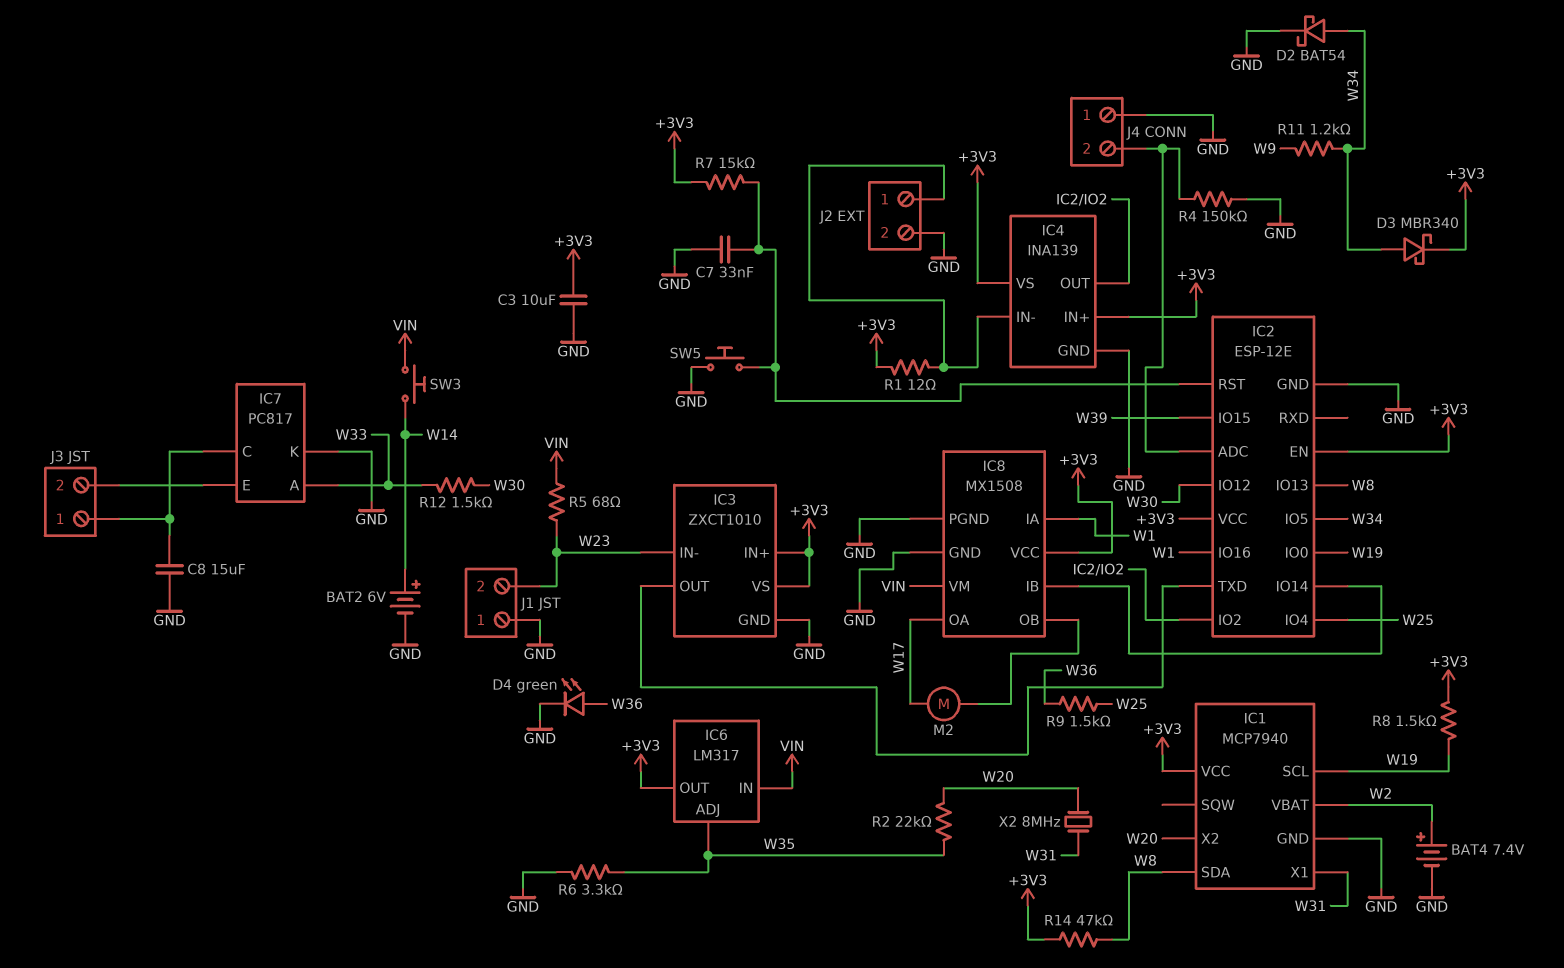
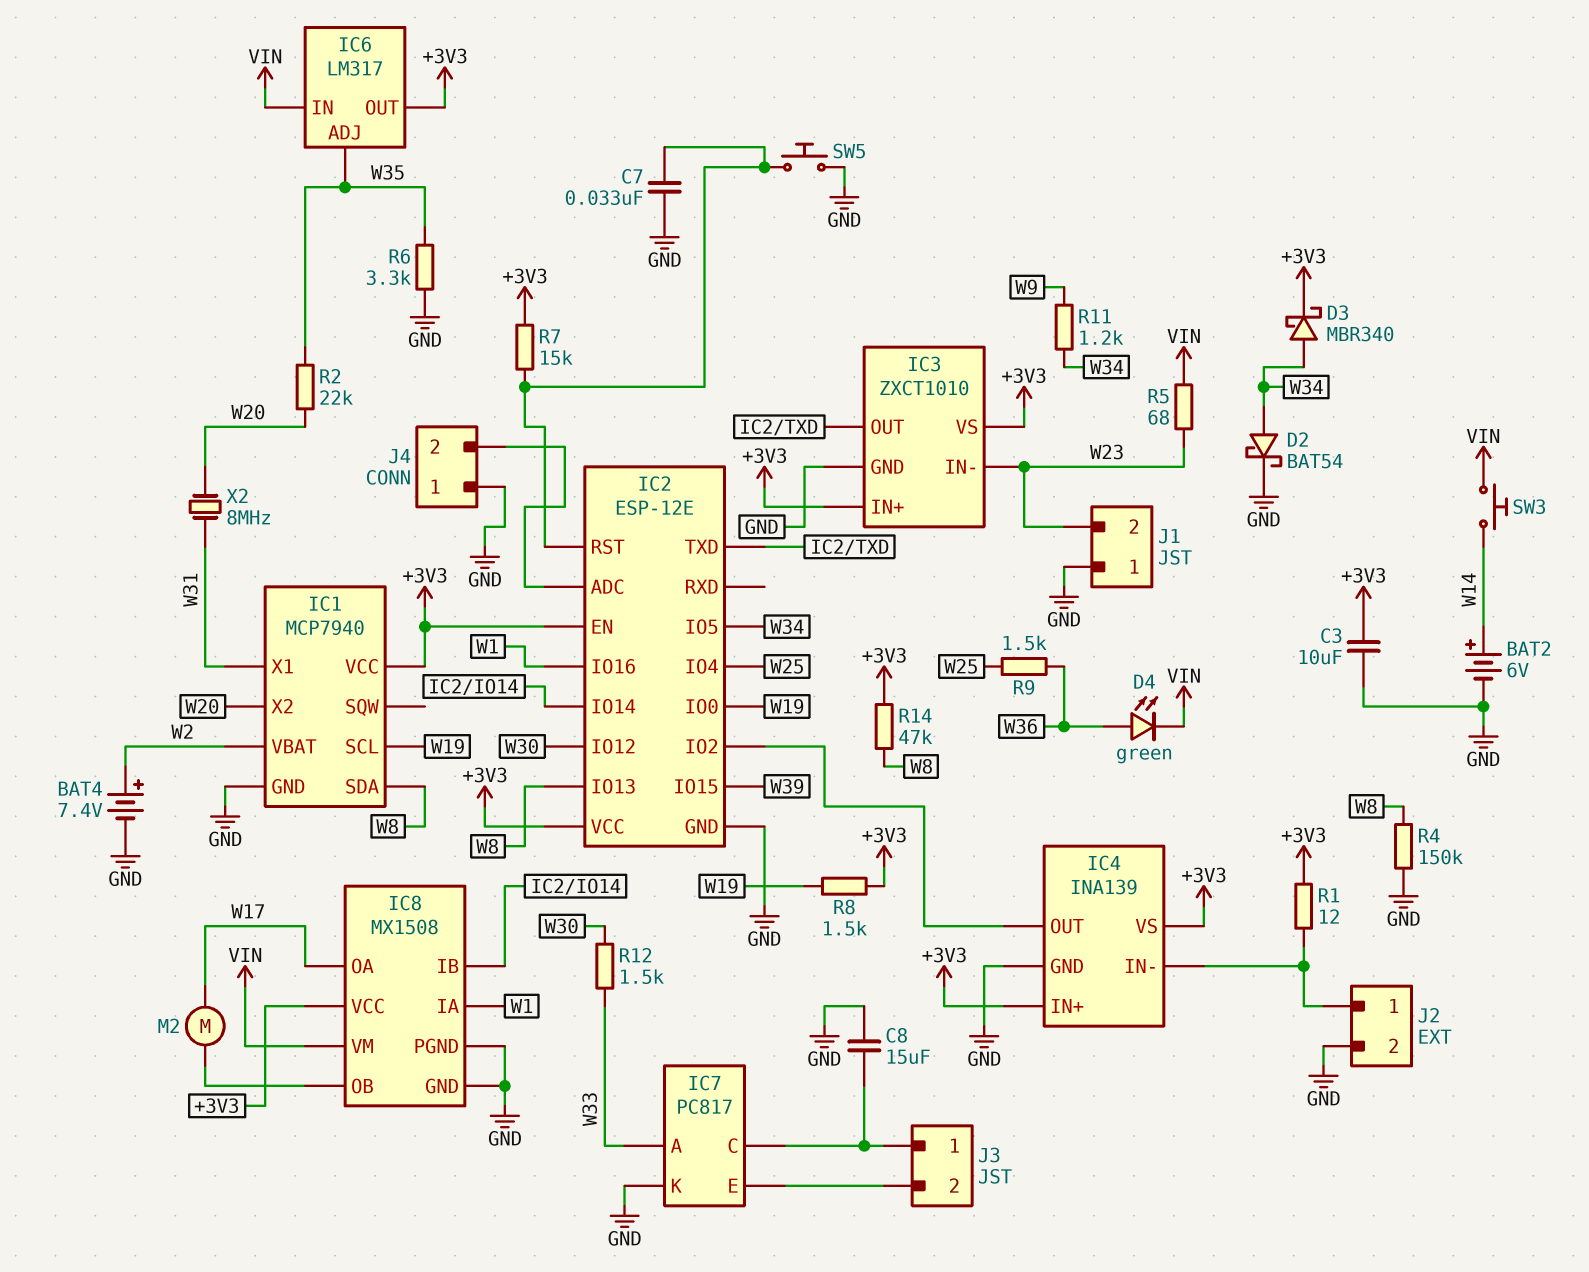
D4: LED green (A W36, K GND) -> LED green (A W36, K VIN)
R4: 150k (GND, IC2/ADC) -> 150k (GND, W8)

